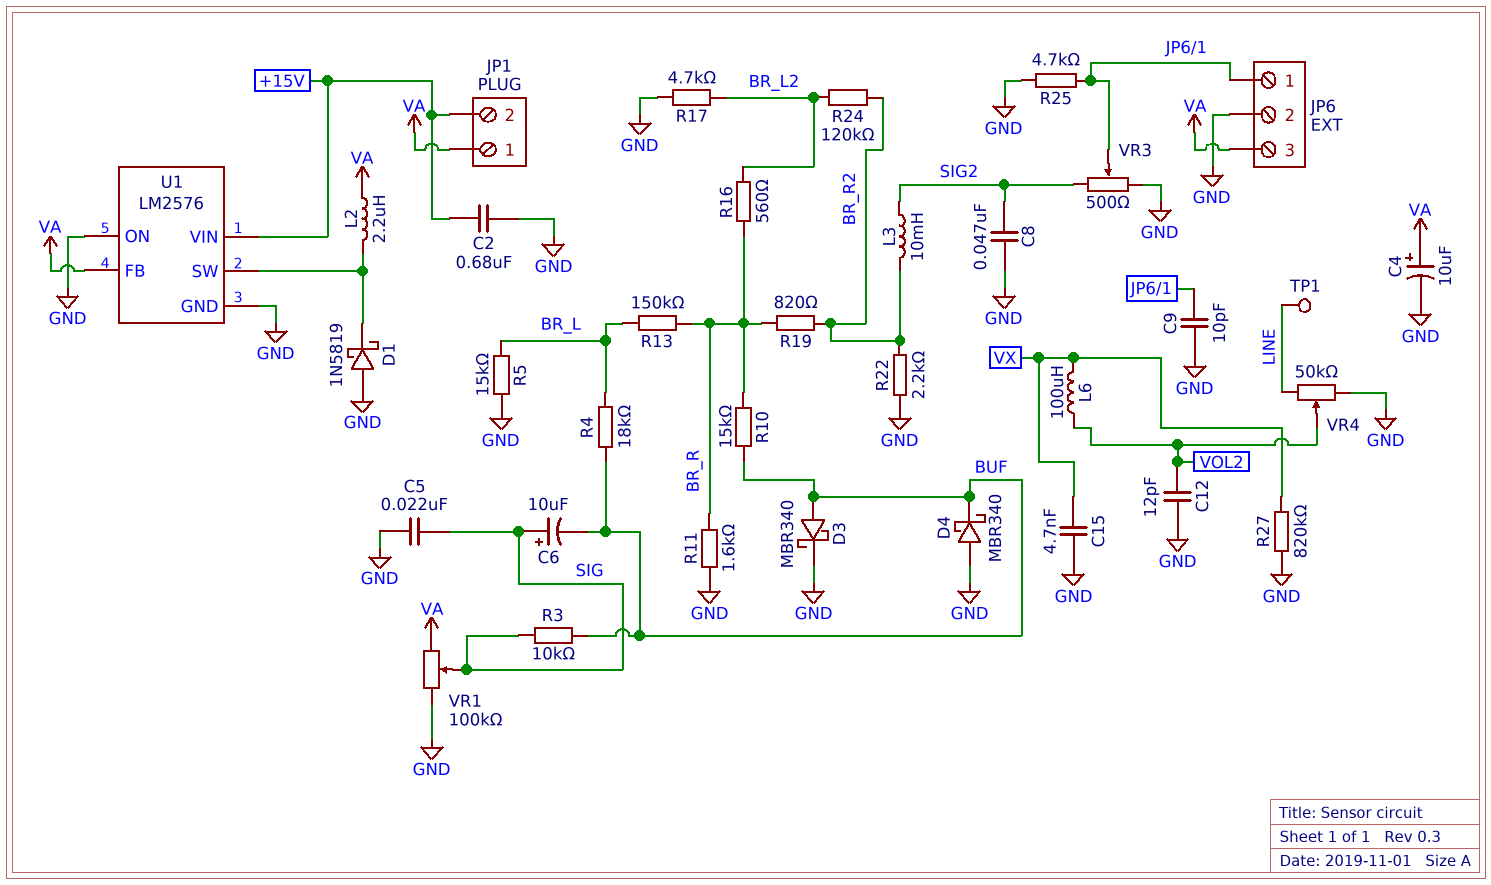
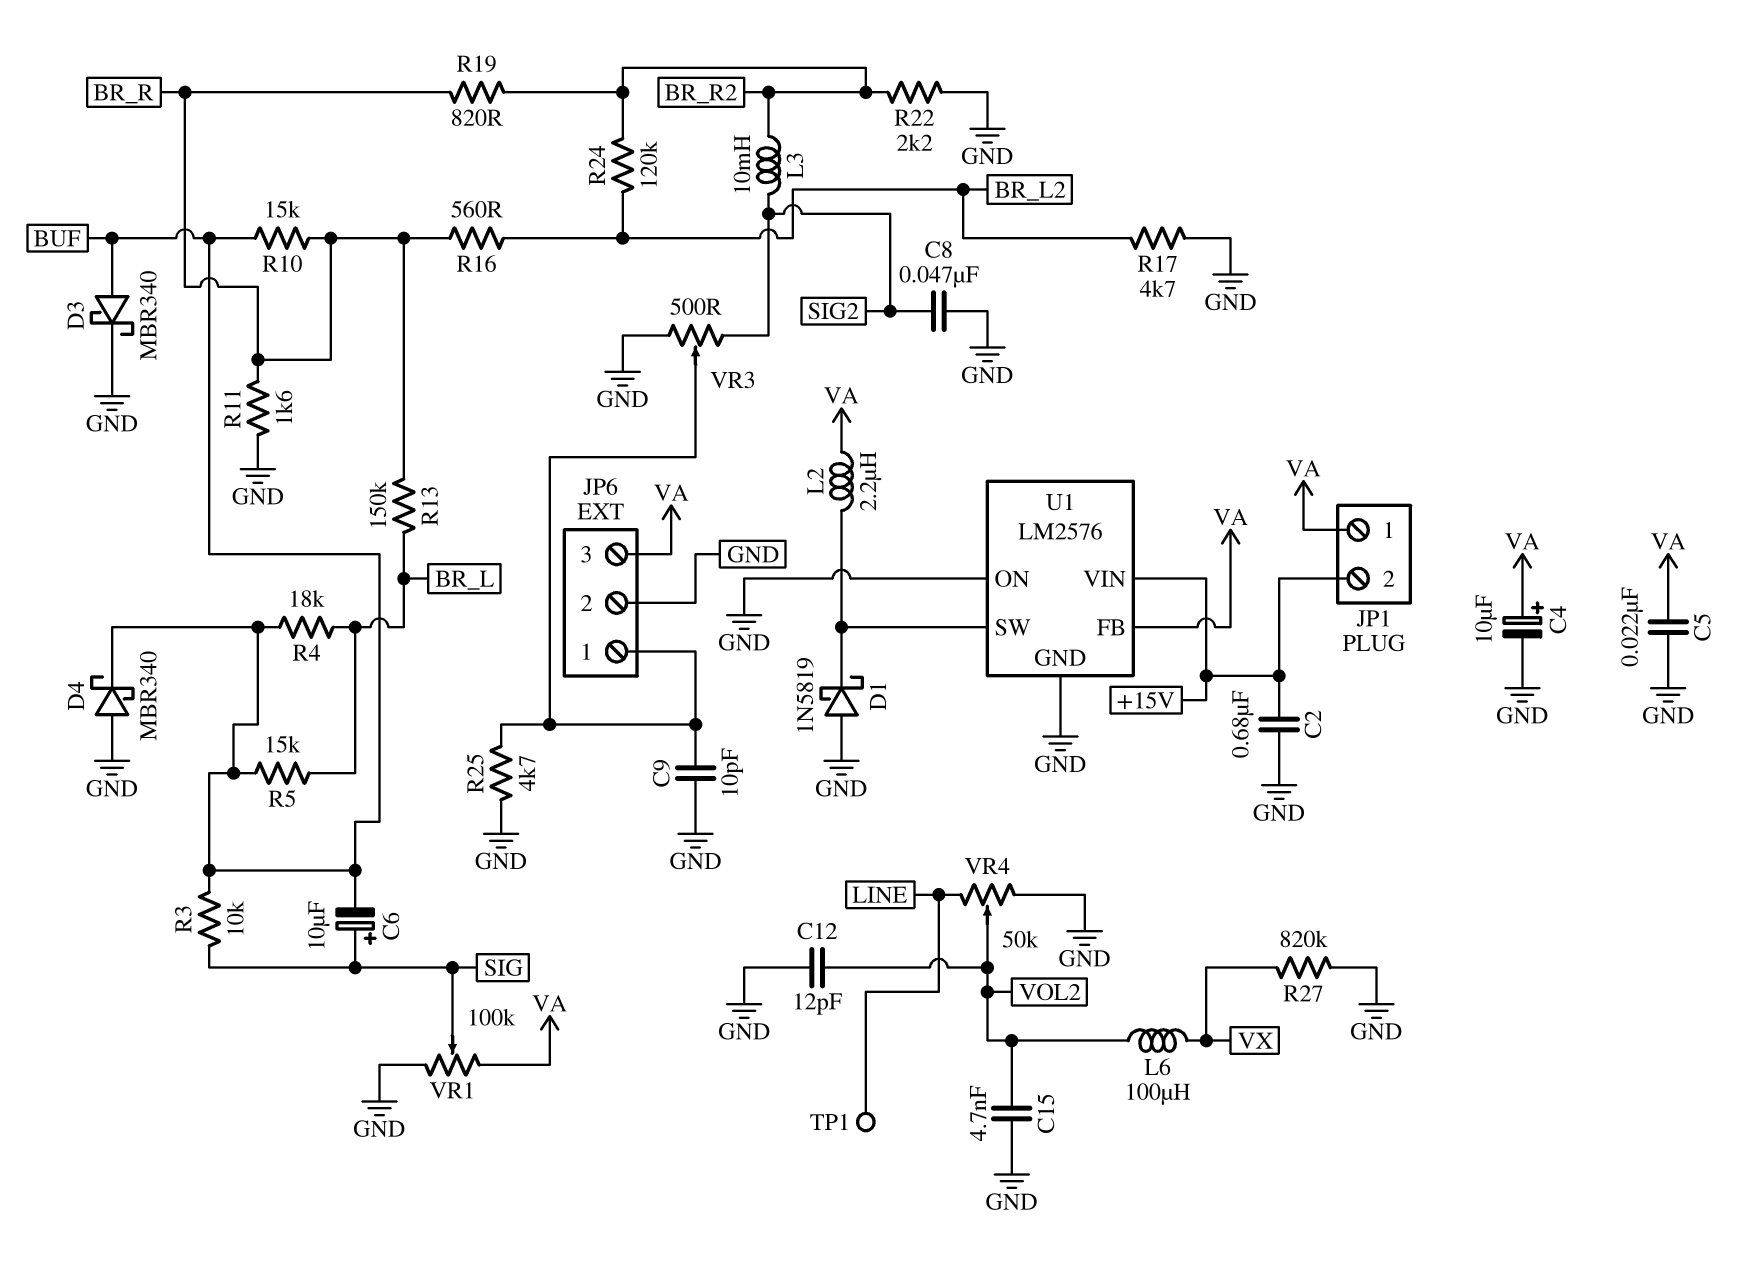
C5: 22nF (GND, SIG) -> 22nF (GND, VA)
C15: 4.7nF (GND, VX) -> 4.7nF (GND, VOL2)
R5: 15k (BR_L, GND) -> 15k (BR_L, BUF)

